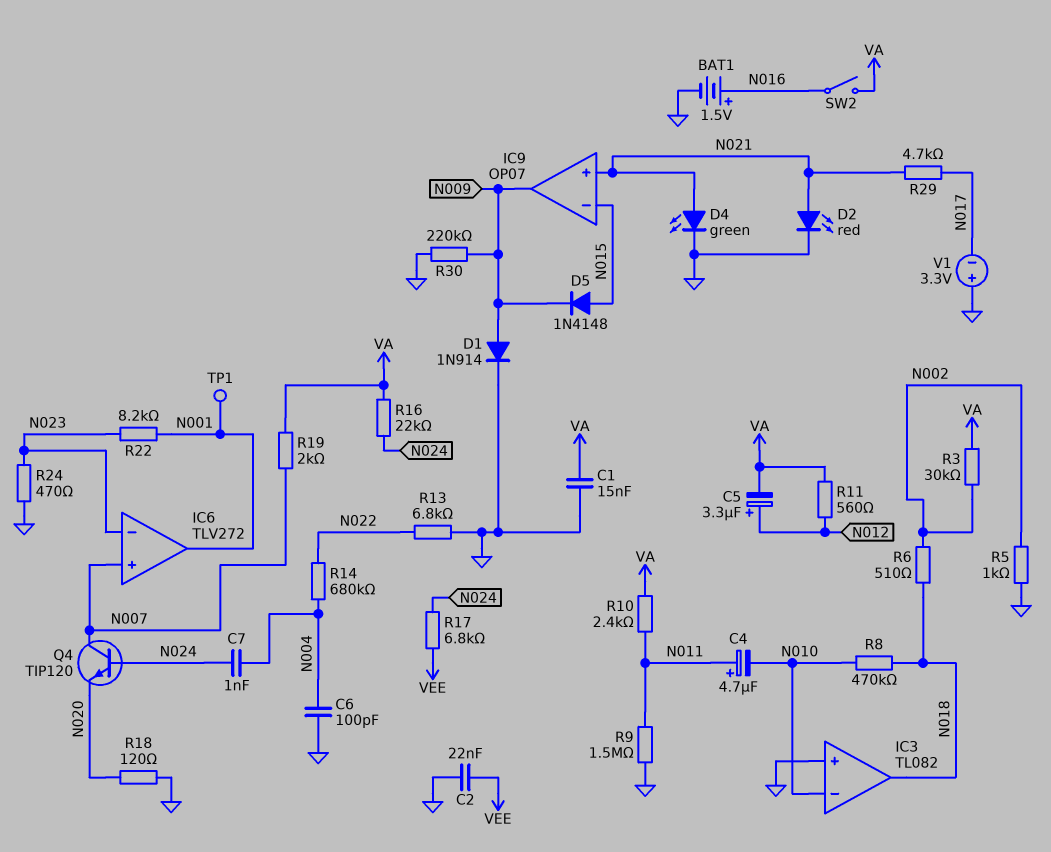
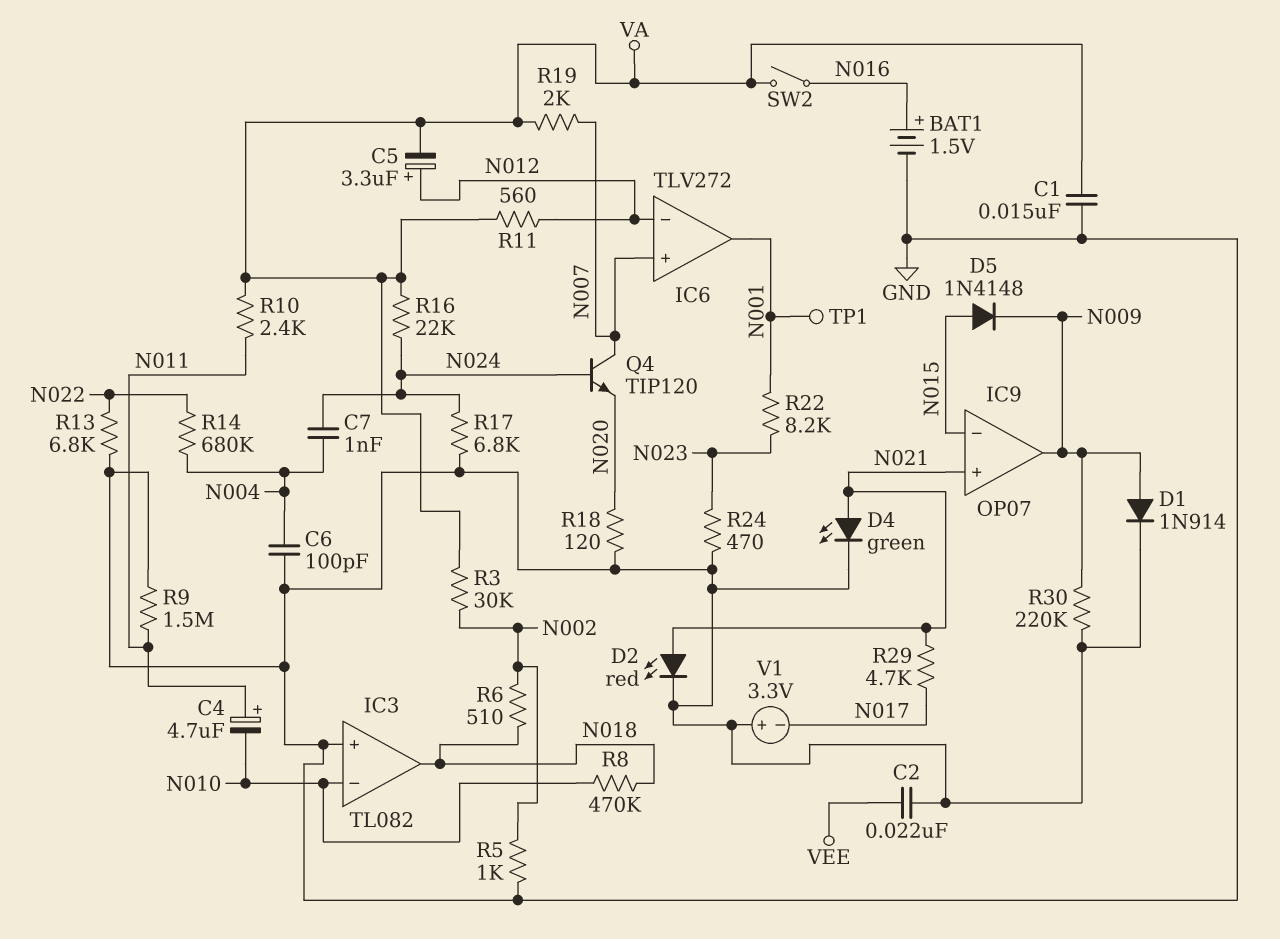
IC6 pin in-: N023 -> N012
R17: 6.8k (N024, VEE) -> 6.8k (GND, N024)

